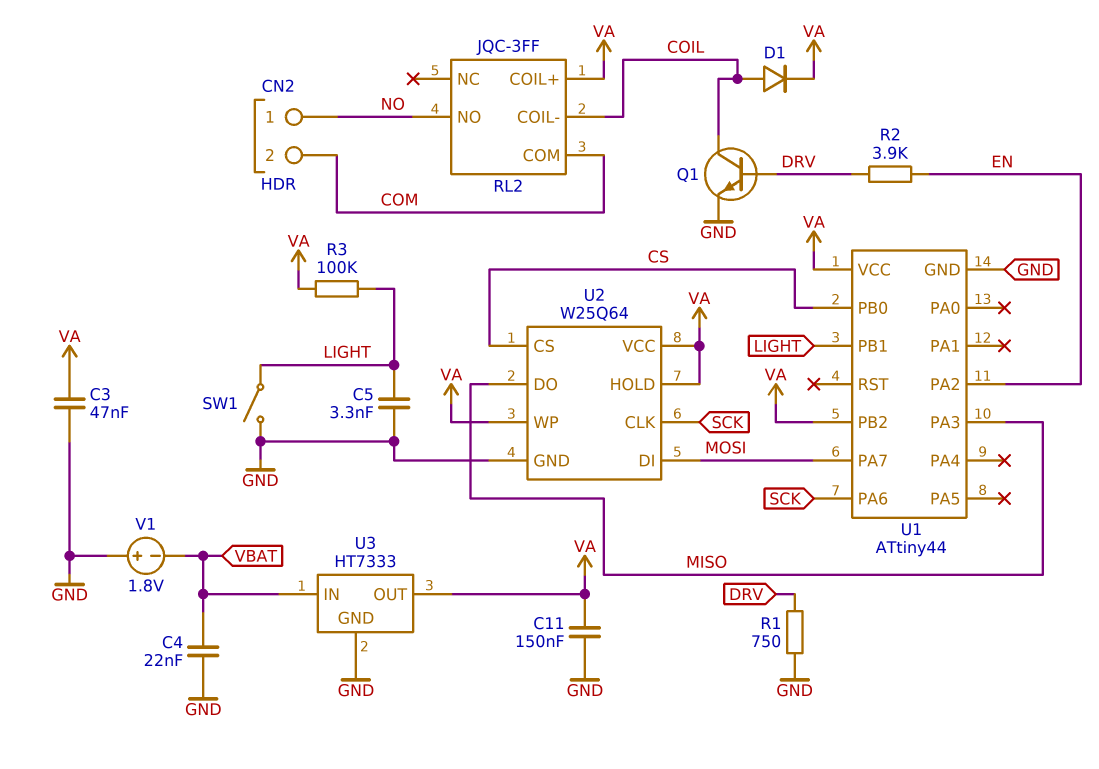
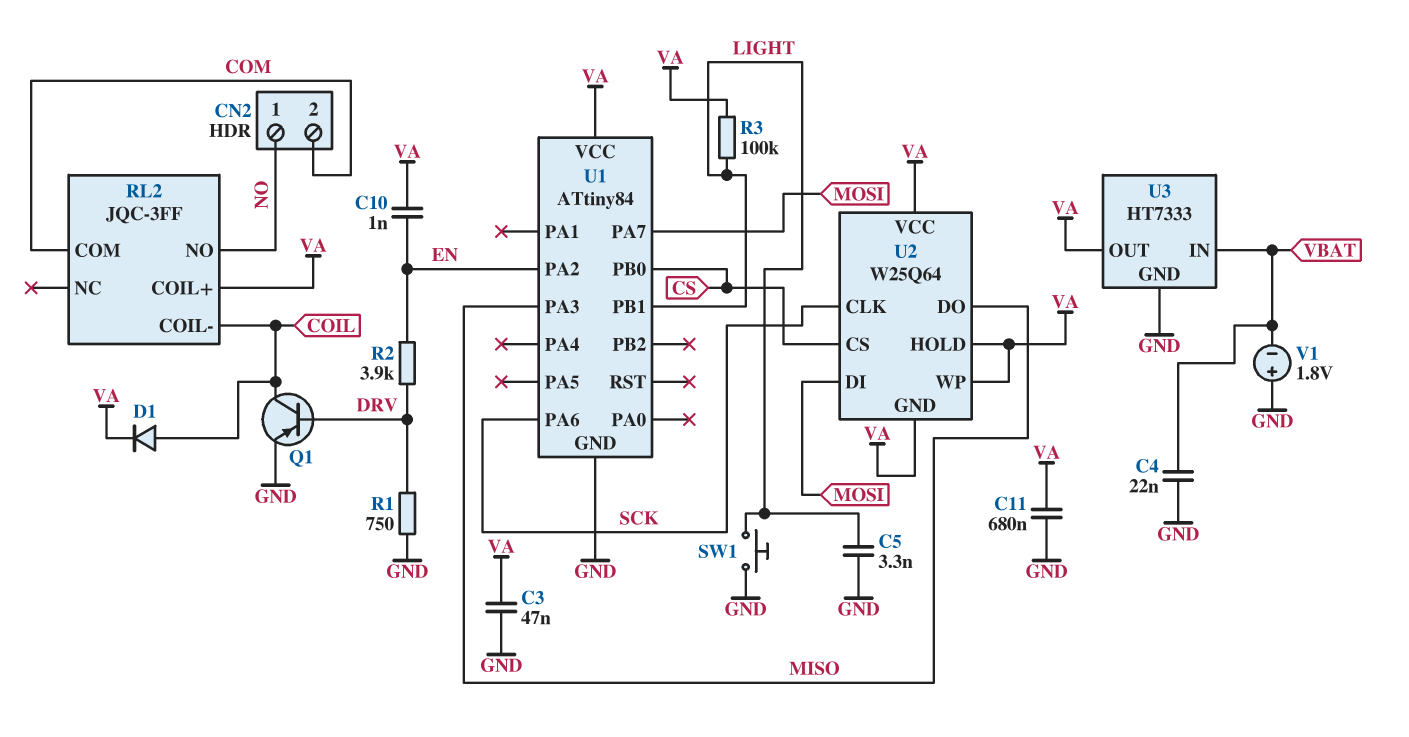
C10: none -> 1nF (EN, VA)
C11: 150nF (GND, VA) -> 680nF (GND, VA)
Q1: NPN (B DRV, C COIL, E GND) -> PNP (B DRV, C COIL, E GND)
SW1: switch (GND, LIGHT) -> button (GND, LIGHT)
U1: ATtiny44 -> ATtiny84
U1 pin PB2: VA -> none
U2 pin GND: GND -> VA

